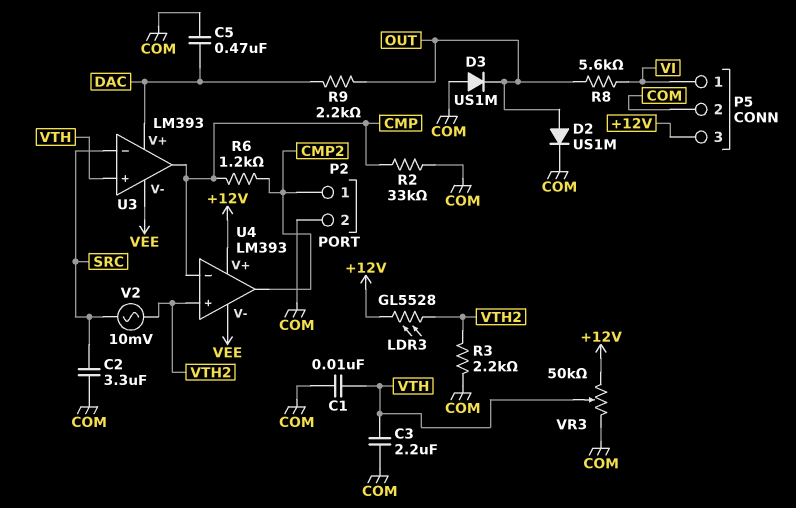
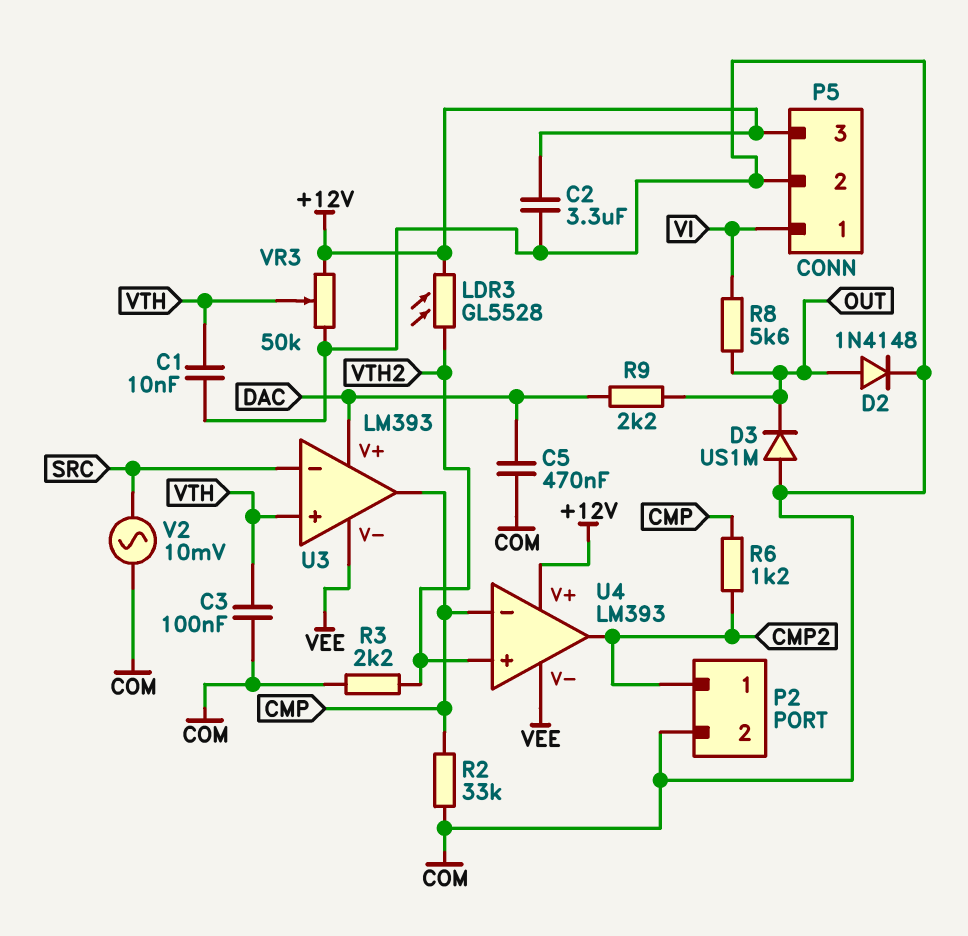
C2: 3.3uF (COM, SRC) -> 3.3uF (+12V, COM)
C3: 2.2uF (COM, VTH) -> 100nF (COM, VTH)
D2: diode US1M (A OUT, K COM) -> diode 1N4148 (A OUT, K COM)
V2: AC 10mV (SRC, VTH2) -> AC 10mV (COM, SRC)

